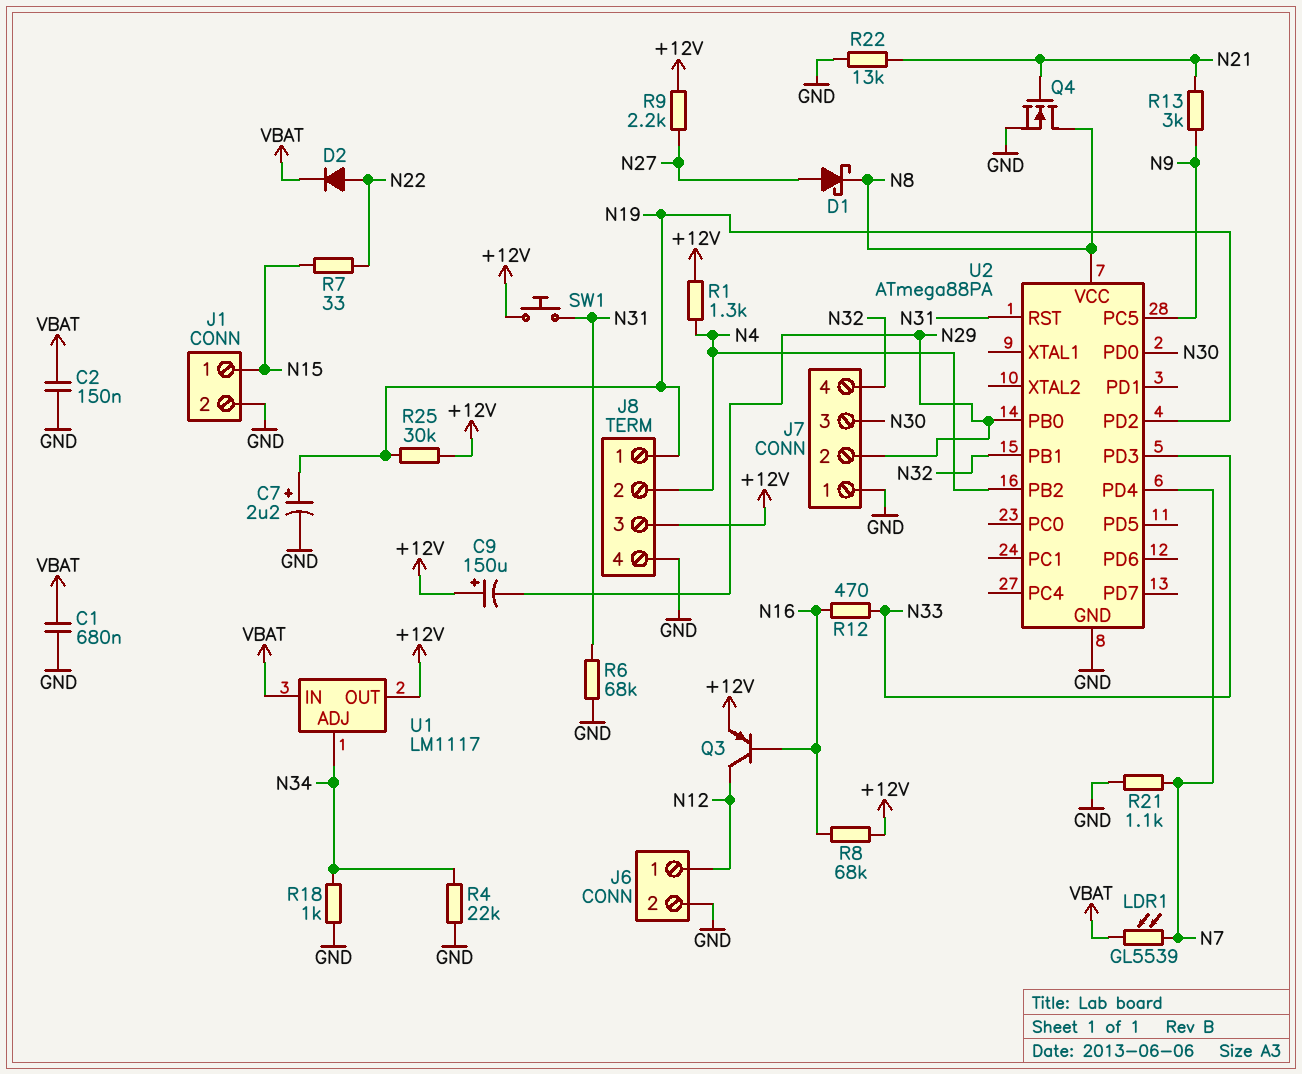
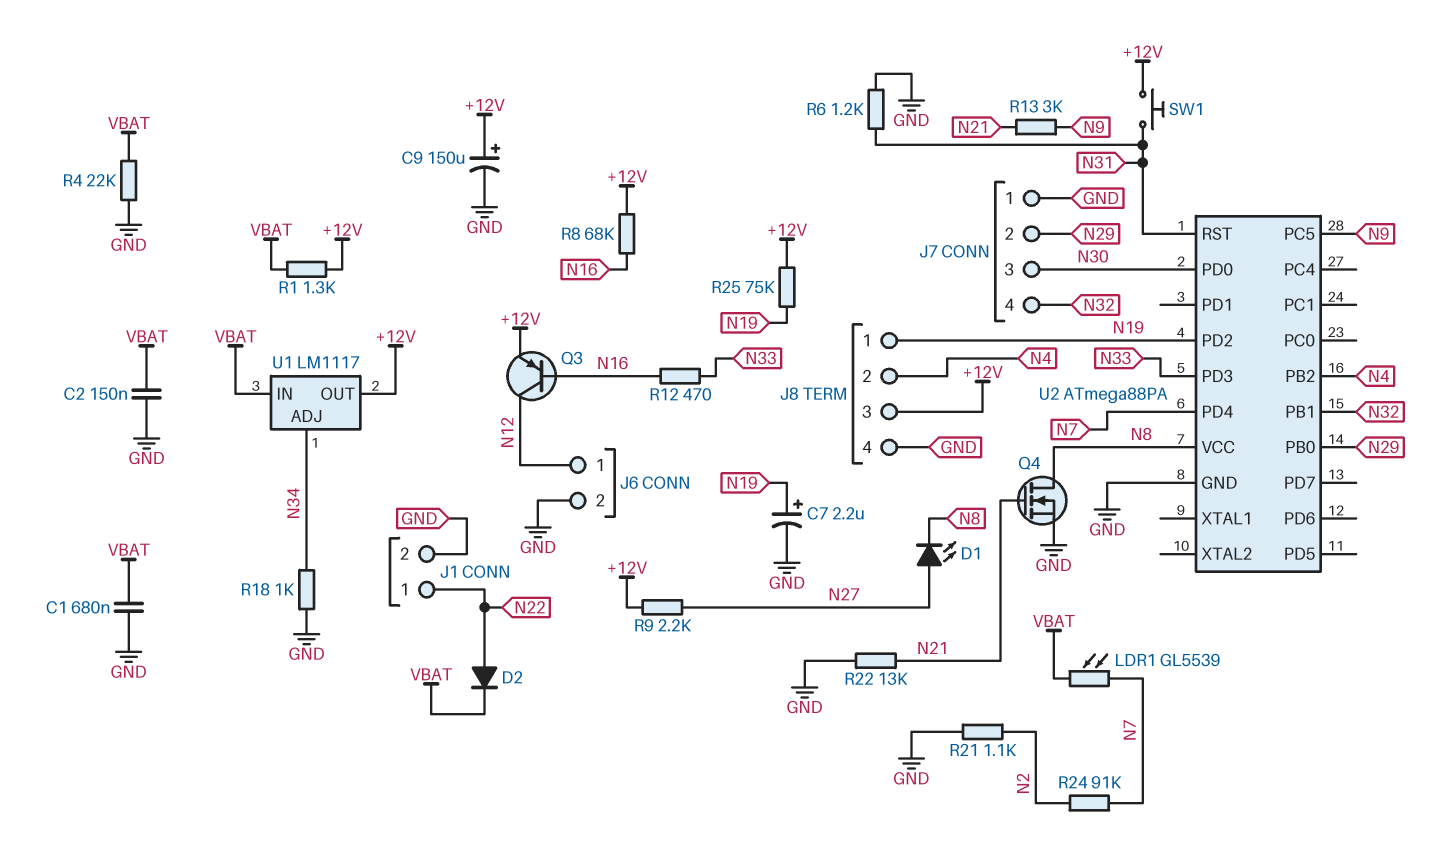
C9: 150uF (plus +12V, minus N29) -> 150uF (plus +12V, minus GND)
D1: schottky (A N27, K N8) -> LED (A N27, K N8)
J1 pin 1: N15 -> N22
R1: 1.3k (+12V, N4) -> 1.3k (+12V, VBAT)
R4: 22k (GND, N34) -> 22k (GND, VBAT)
R6: 68k (GND, N31) -> 1.2k (GND, N31)
R7: 33 (N15, N22) -> none
R21: 1.1k (GND, N7) -> 1.1k (GND, N2)
R24: none -> 91k (N2, N7)
R25: 30k (+12V, N19) -> 75k (+12V, N19)

